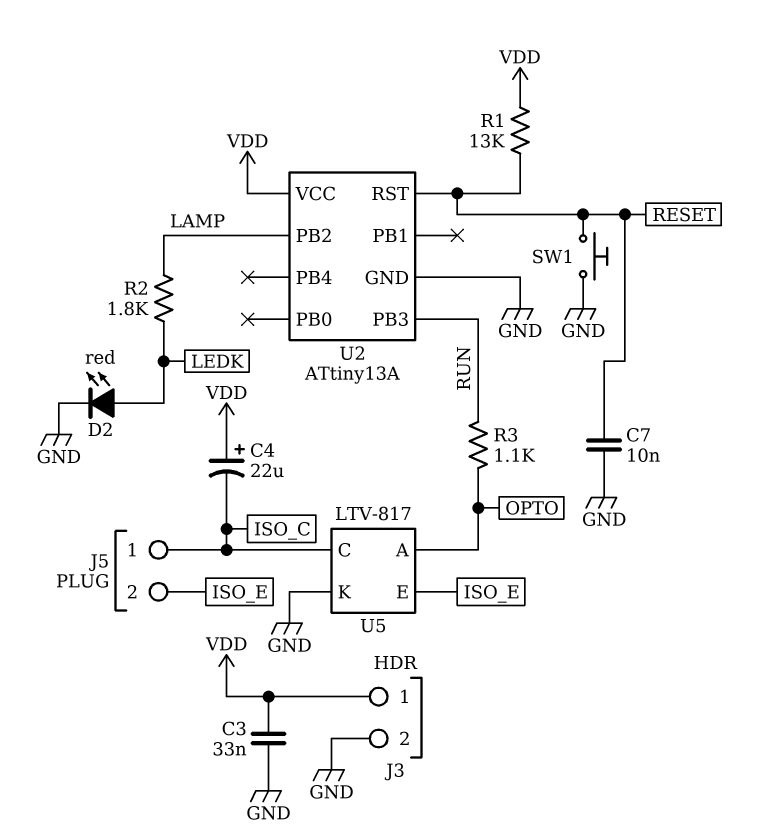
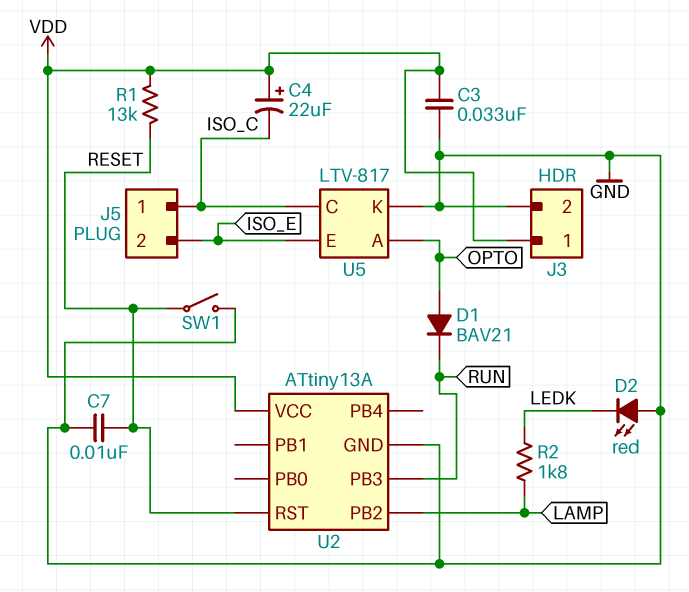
D1: none -> diode BAV21 (A OPTO, K RUN)
D2: LED red (A LEDK, K GND) -> LED red (A GND, K LEDK)
R3: 1.1k (OPTO, RUN) -> none
SW1: button (GND, RESET) -> switch (GND, RESET)

